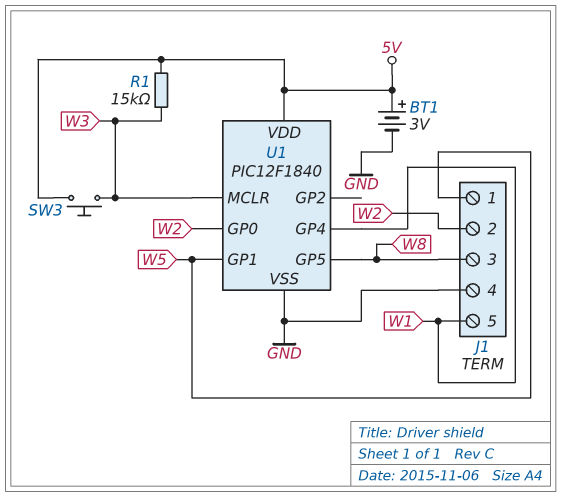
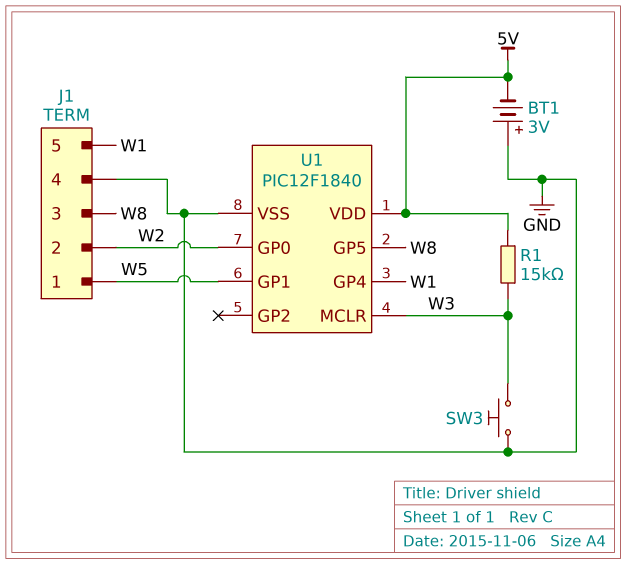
BT1: 3V (plus 5V, minus GND) -> 3V (plus GND, minus 5V)
SW3: button (5V, W3) -> button (GND, W3)

